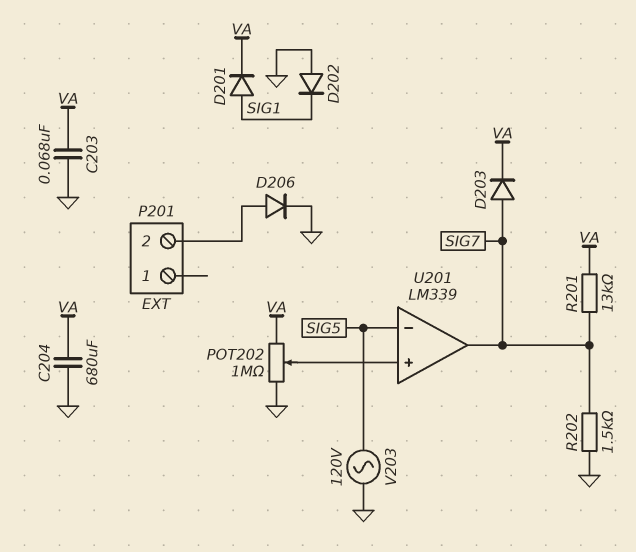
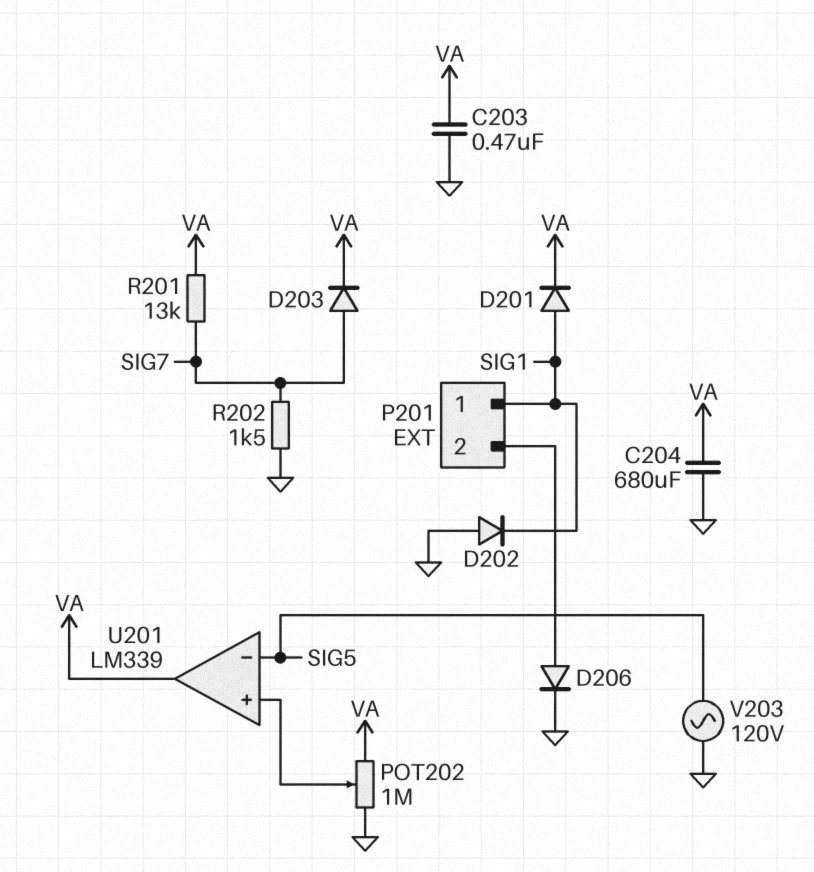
C203: 68nF (GND, VA) -> 470nF (GND, VA)
P201 pin 1: none -> SIG1
U201 pin out: SIG7 -> VA

